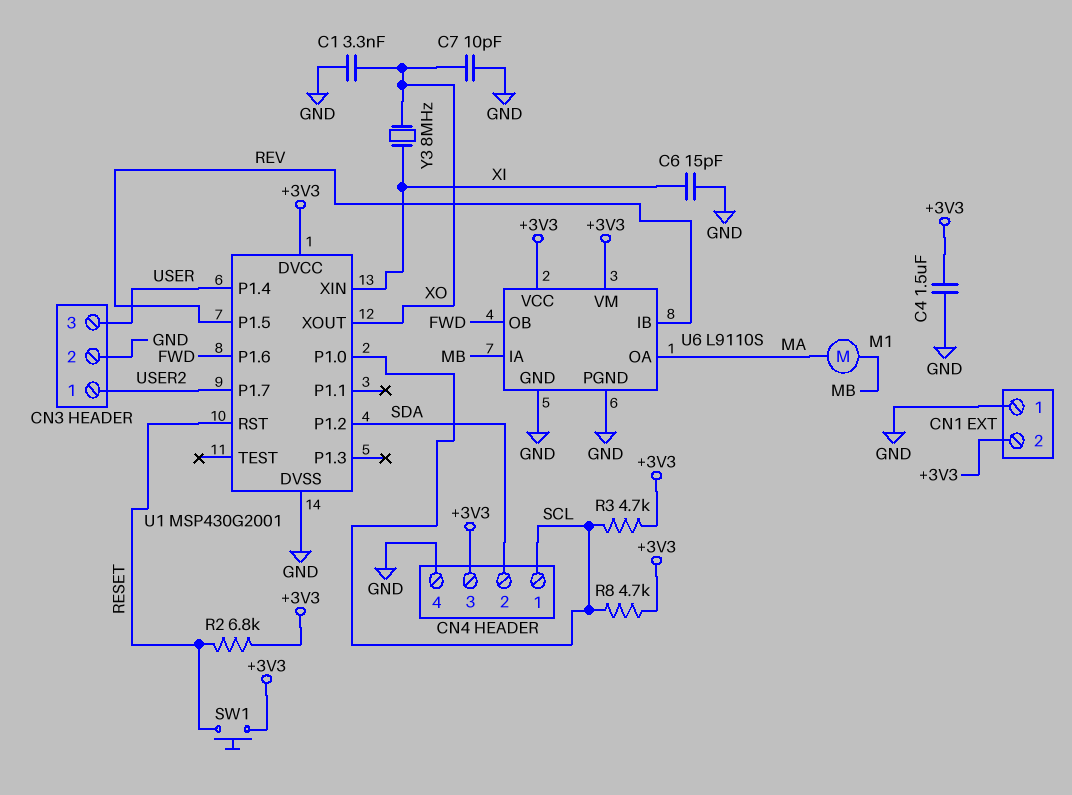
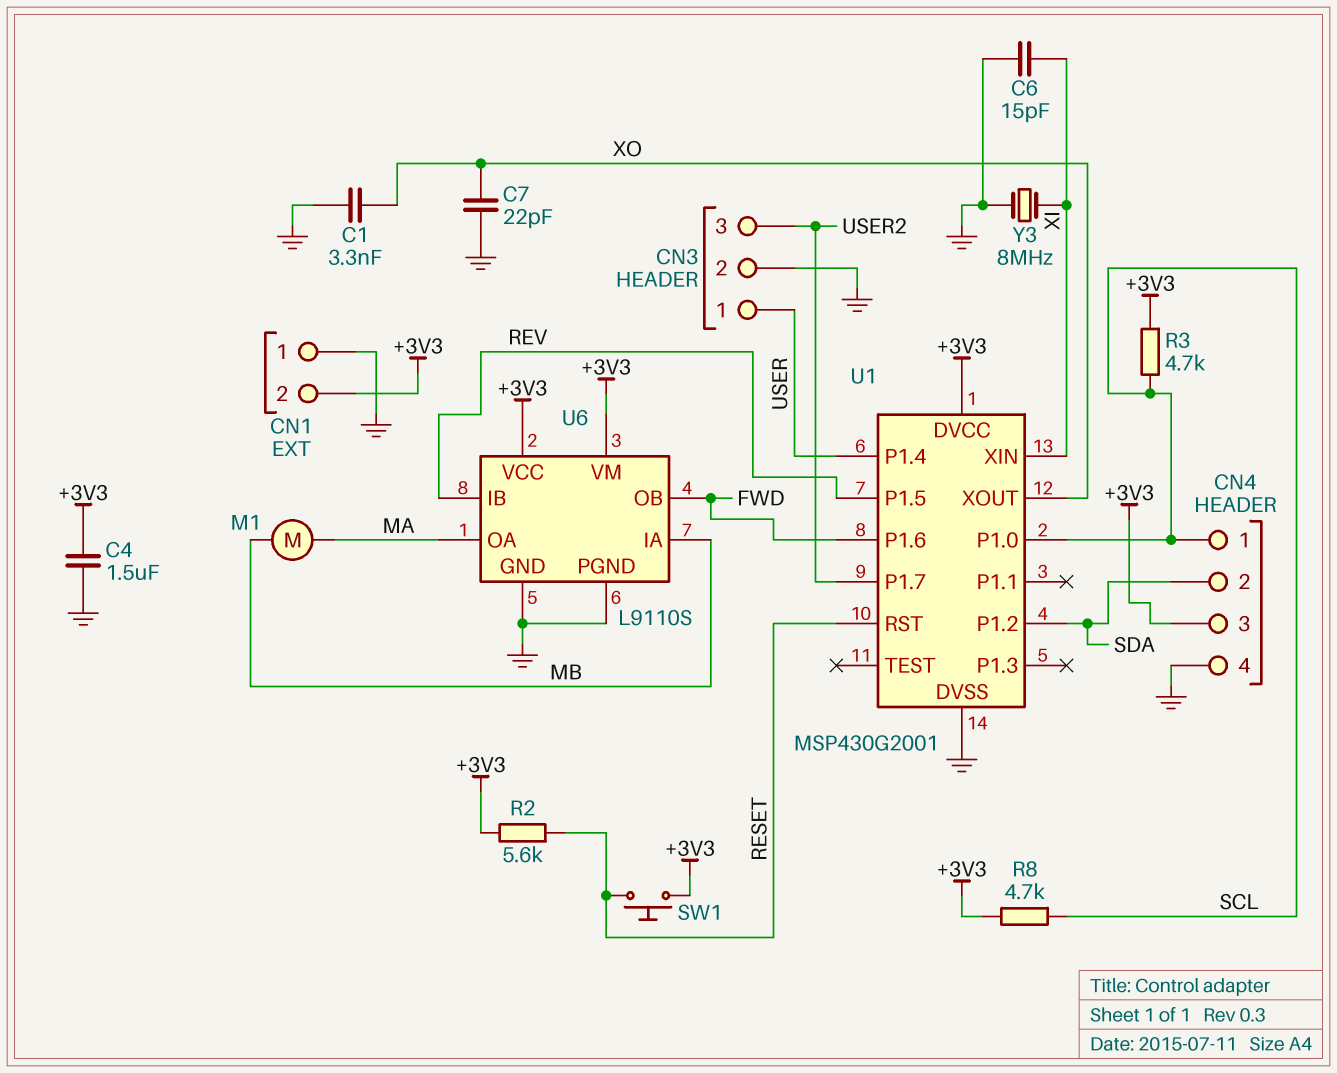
C7: 10pF (GND, XO) -> 22pF (GND, XO)
CN3 pin 1: USER2 -> USER
CN3 pin 3: USER -> USER2
R2: 6.8k (+3V3, RESET) -> 5.6k (+3V3, RESET)
Y3: 8MHz (XI, XO) -> 8MHz (GND, XI)

